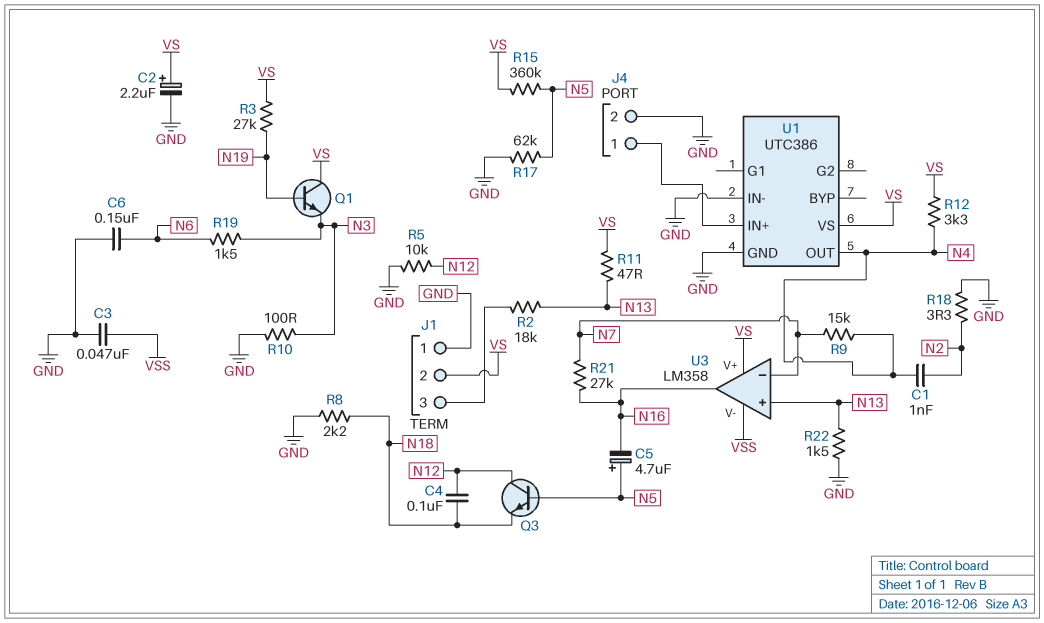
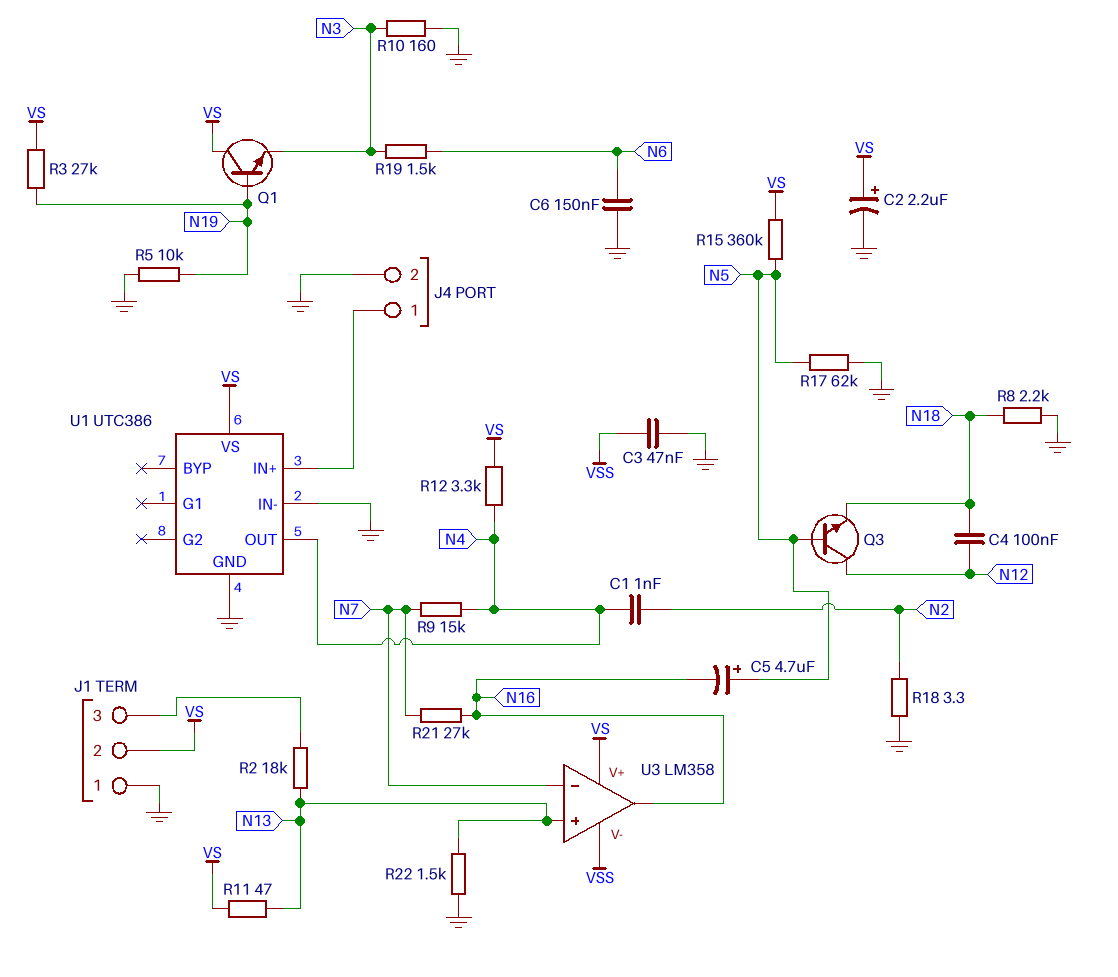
R5: 10k (GND, N12) -> 10k (GND, N19)
R10: 100 (GND, N3) -> 160 (GND, N3)

